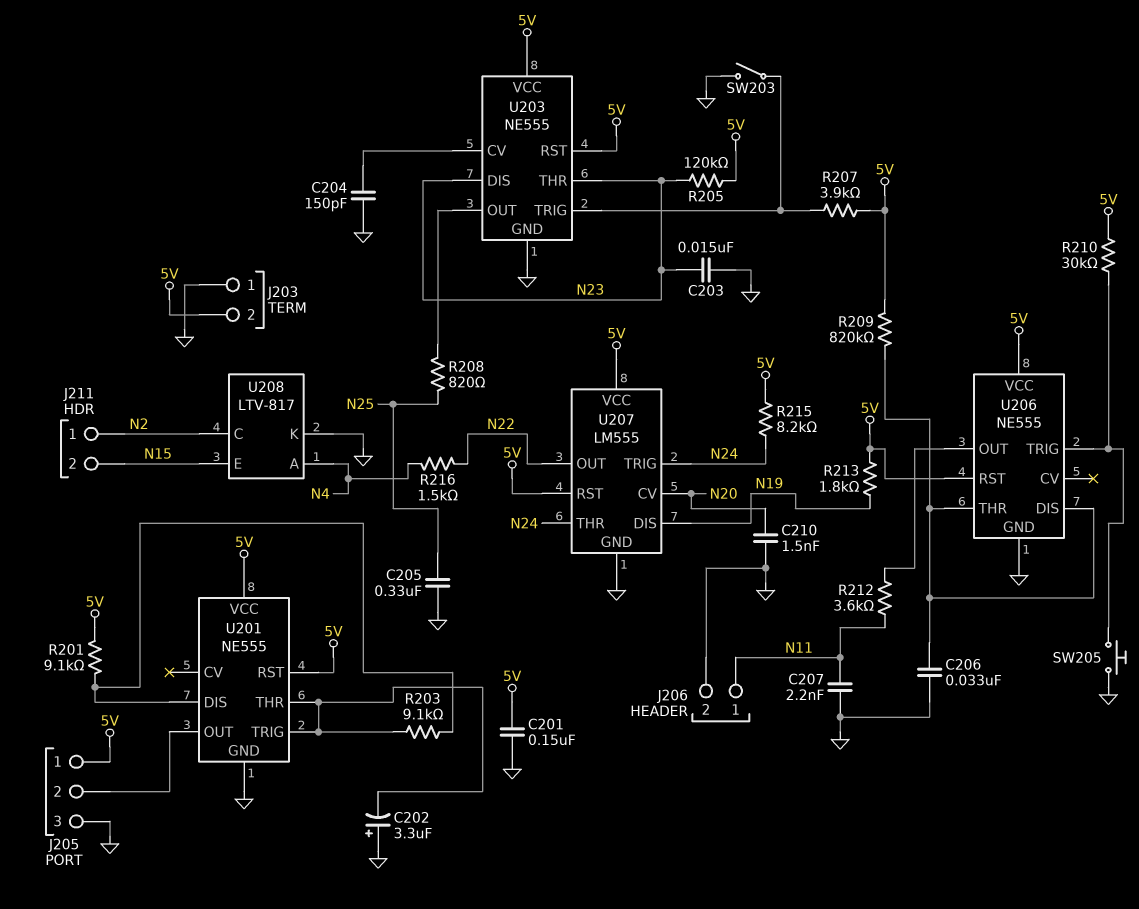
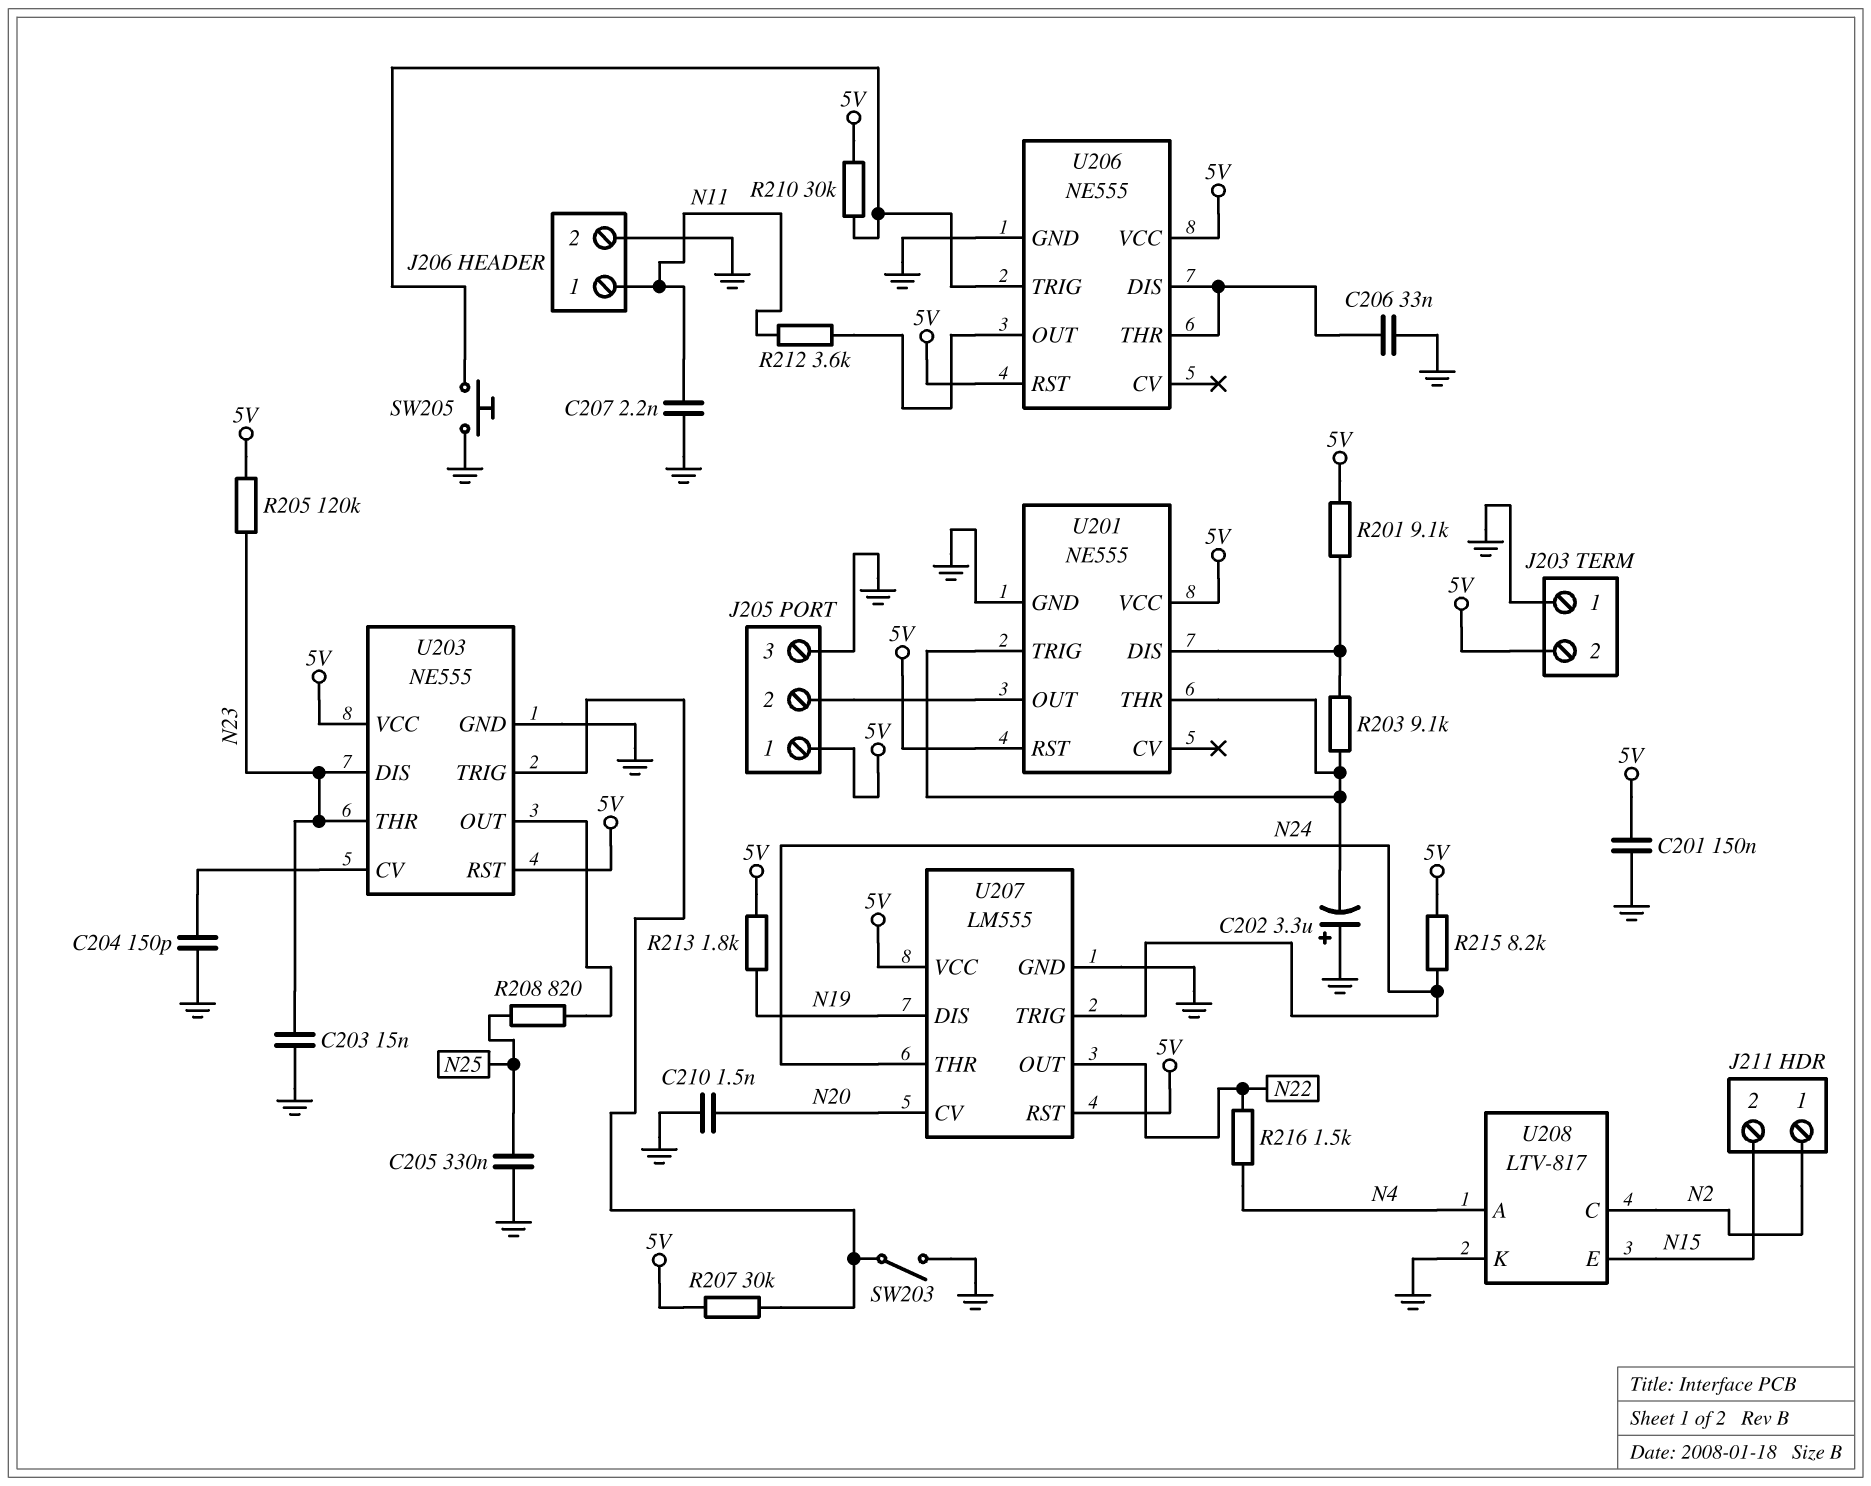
R207: 3.9k (5V, U203/TRIG) -> 30k (5V, U203/TRIG)
R209: 820k (5V, U206/DIS) -> none

